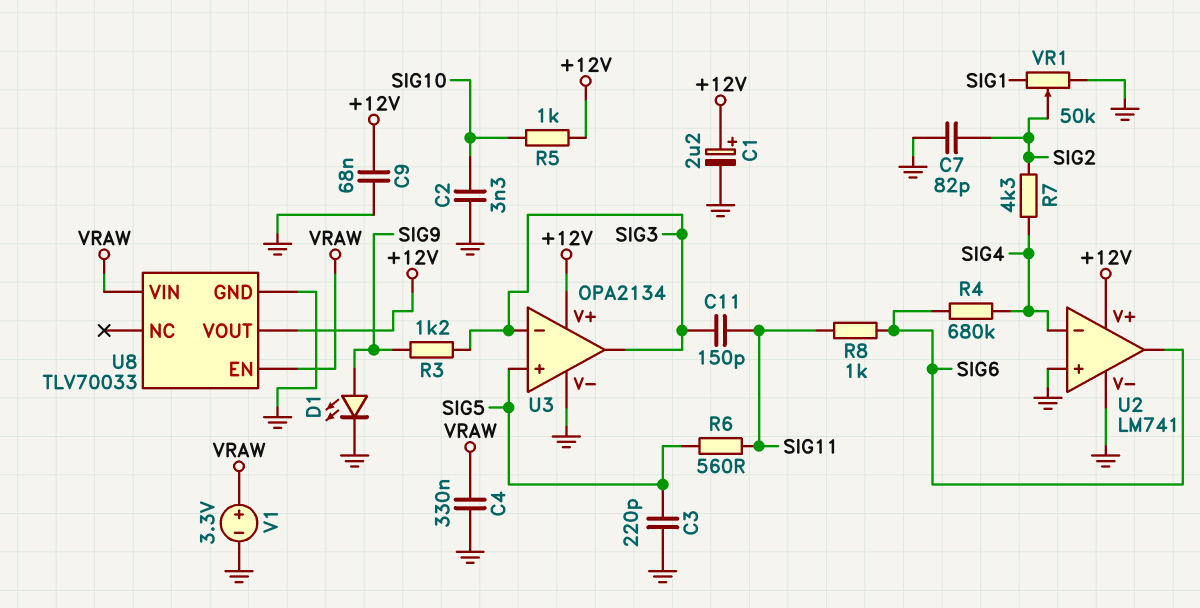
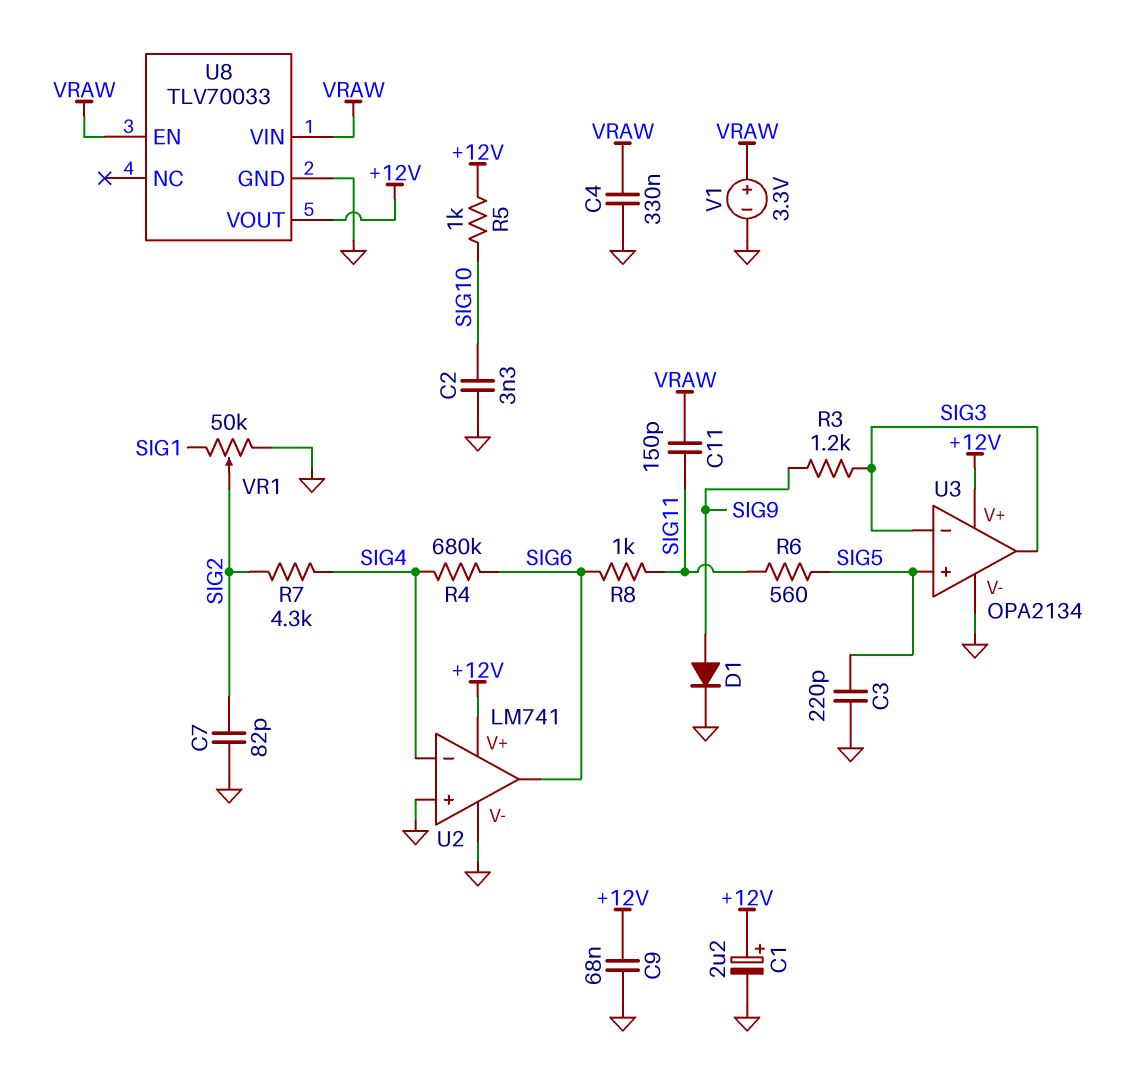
C11: 150pF (SIG3, SIG11) -> 150pF (SIG11, VRAW)
D1: LED (A SIG9, K GND) -> diode (A SIG9, K GND)

